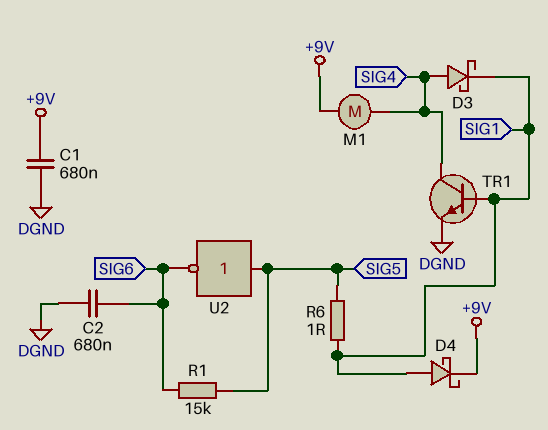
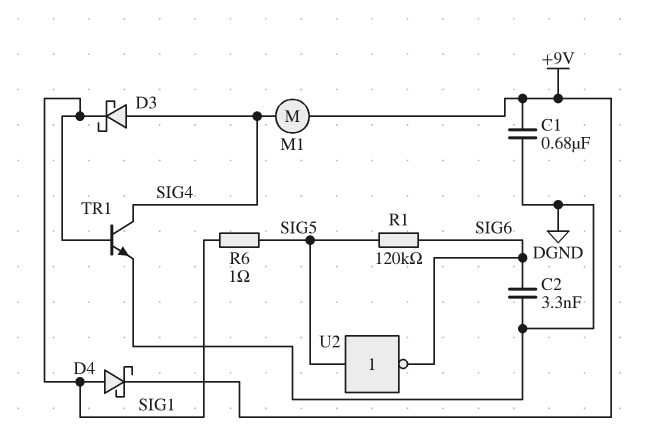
C2: 680nF (DGND, SIG6) -> 3.3nF (DGND, SIG6)
R1: 15k (SIG5, SIG6) -> 120k (SIG5, SIG6)

